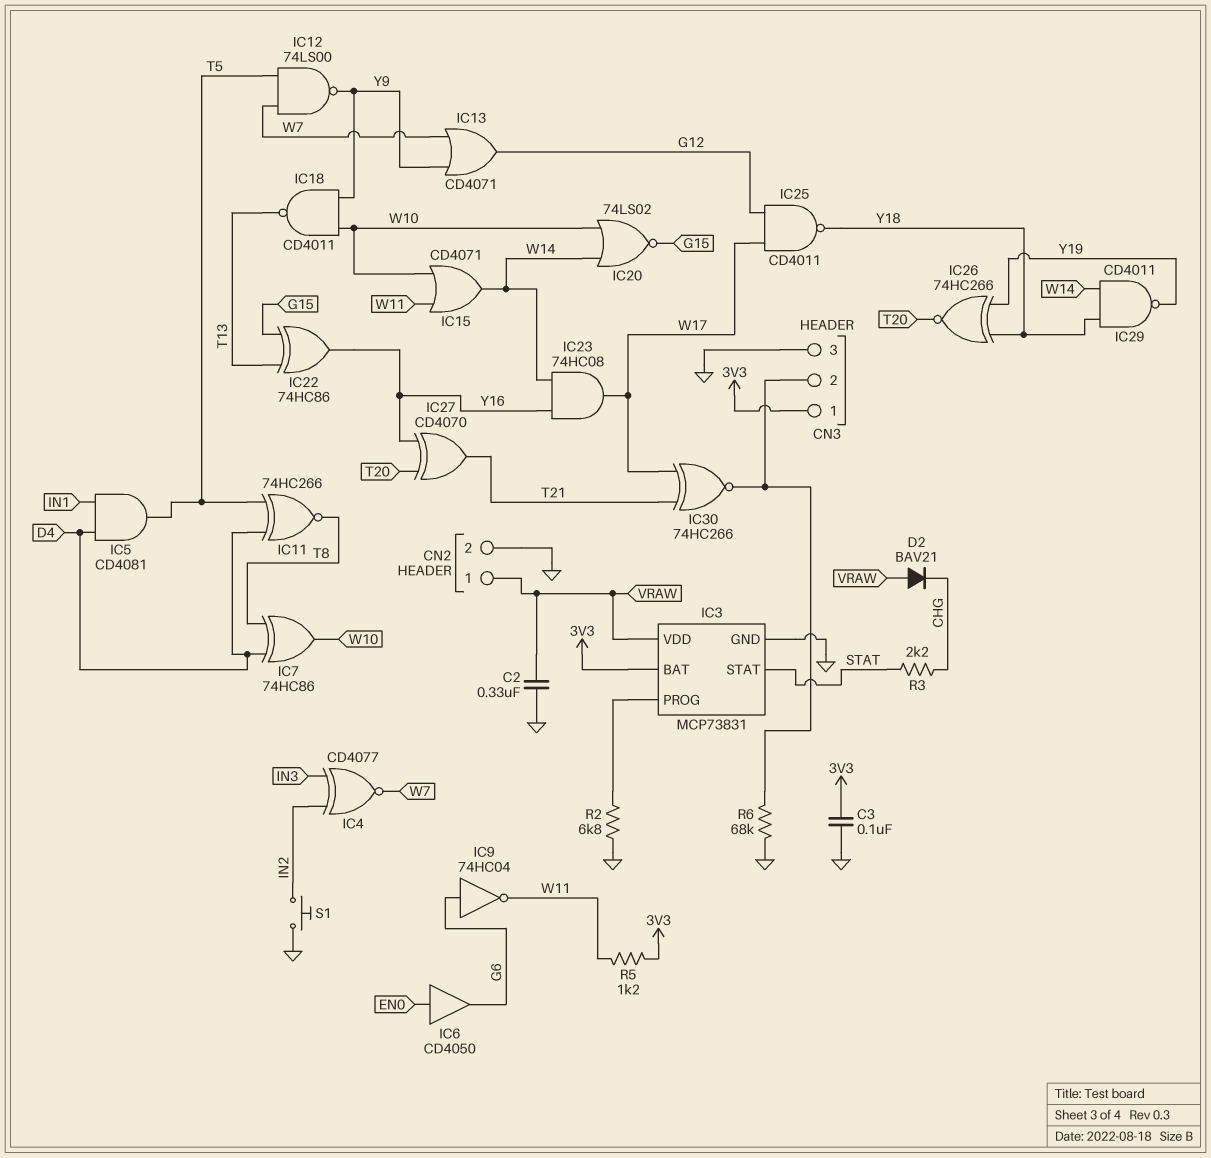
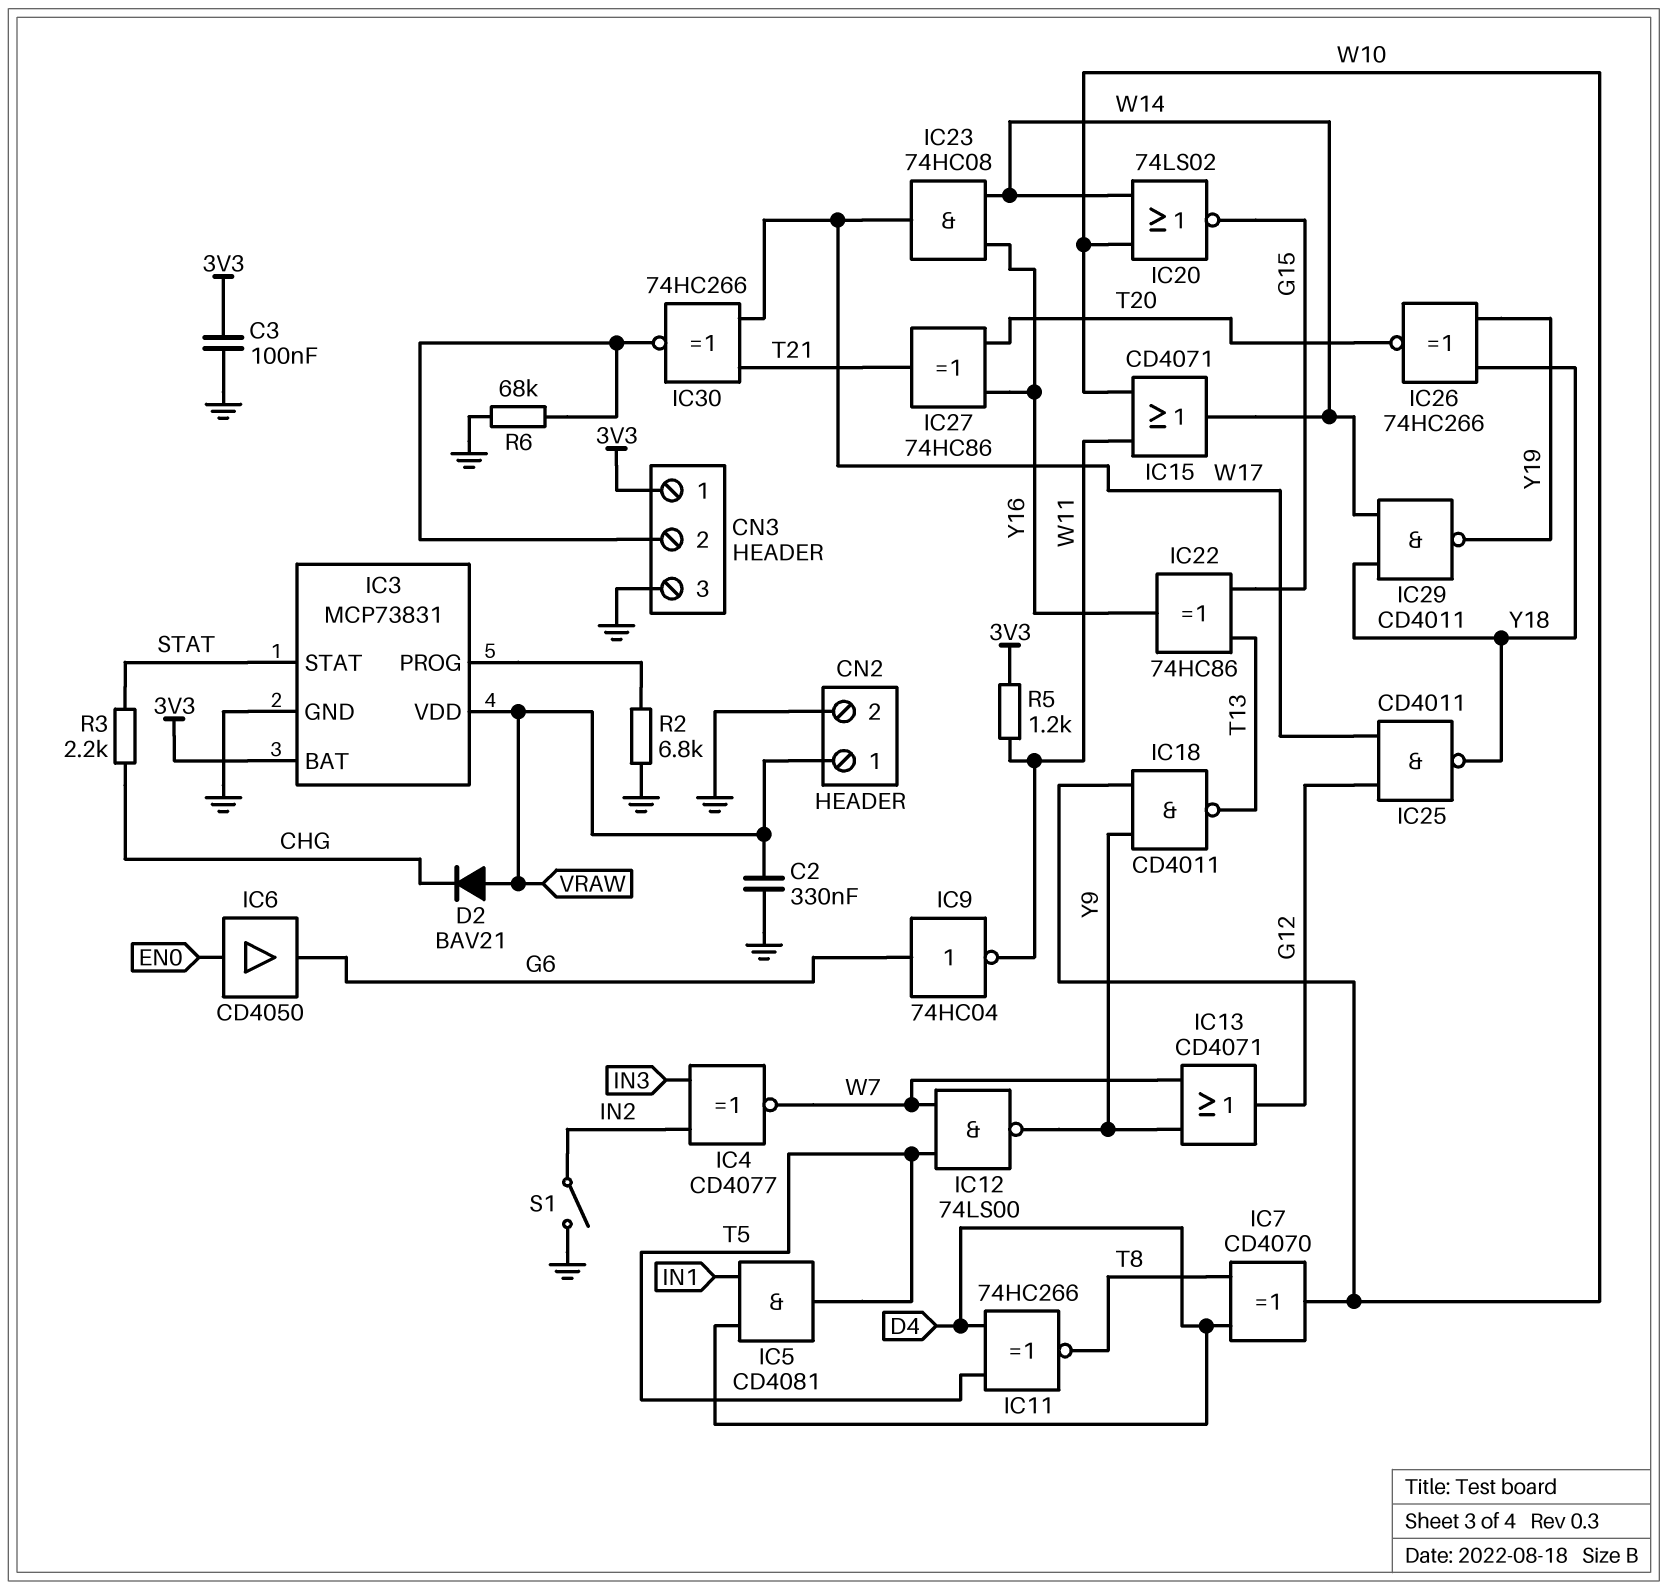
IC7: XOR 74HC86 (in D4, in T8, out W10) -> XOR CD4070 (in D4, in T8, out W10)
IC27: XOR CD4070 (in T20, in Y16, out T21) -> XOR 74HC86 (in T20, in Y16, out T21)
S1: button (GND, IN2) -> switch (GND, IN2)

